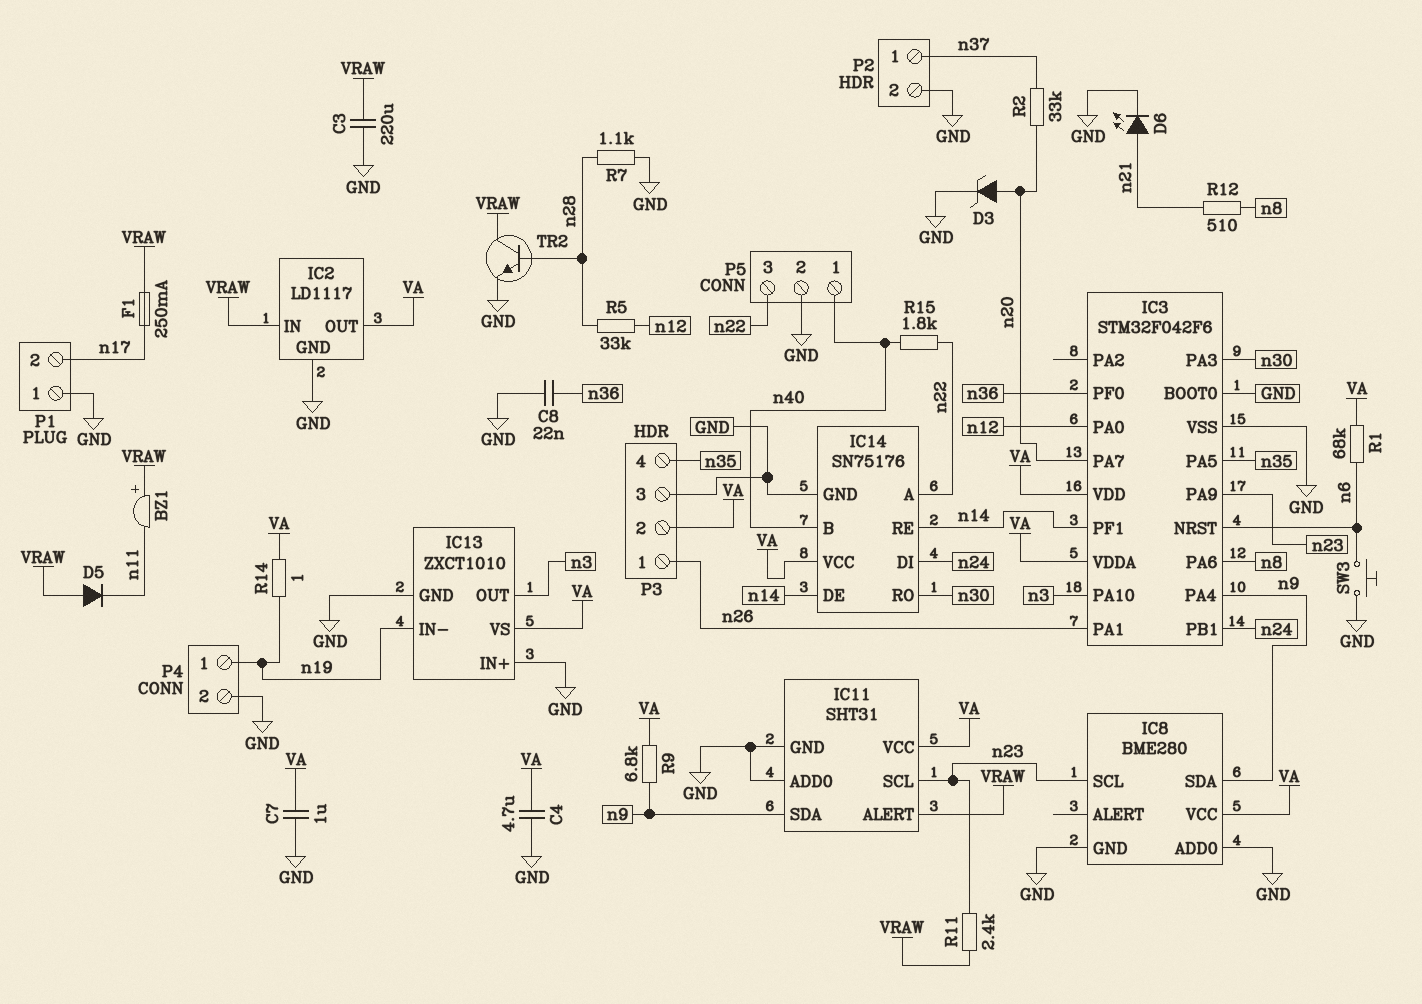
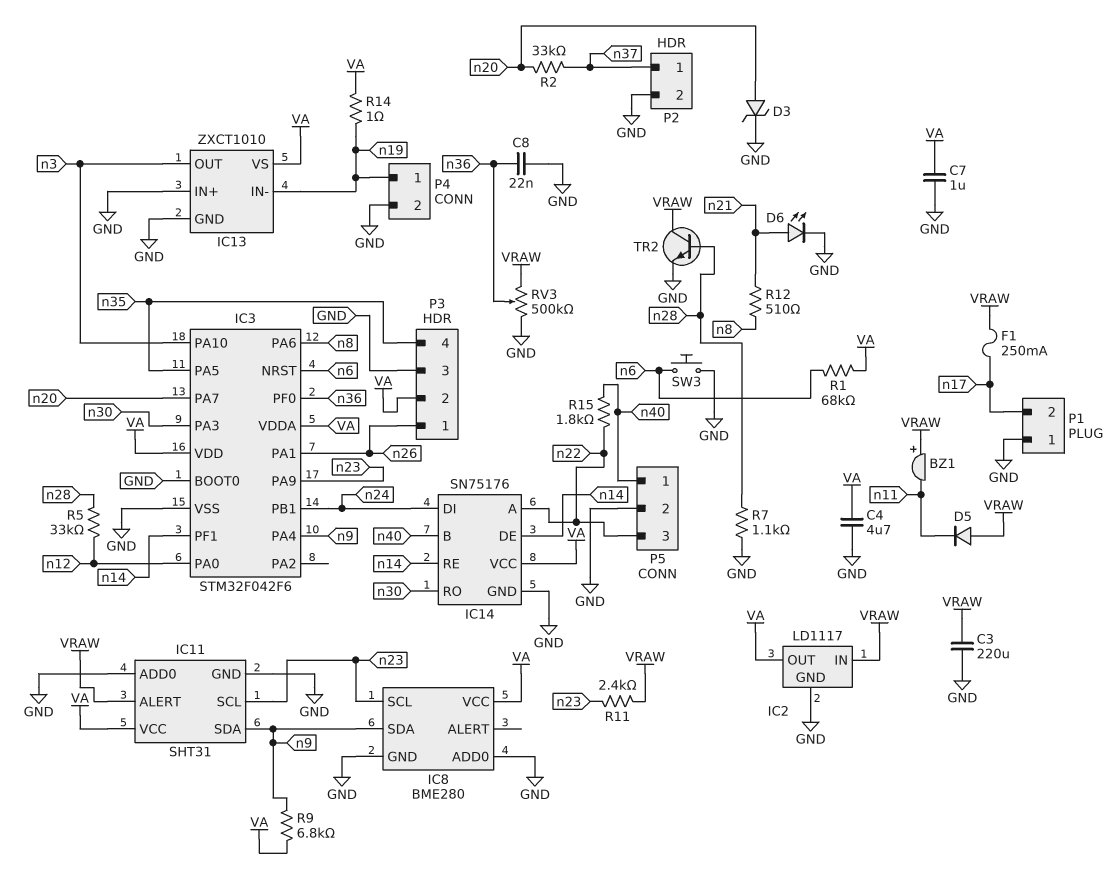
RV3: none -> 500k (GND, VRAW, wiper n36)

